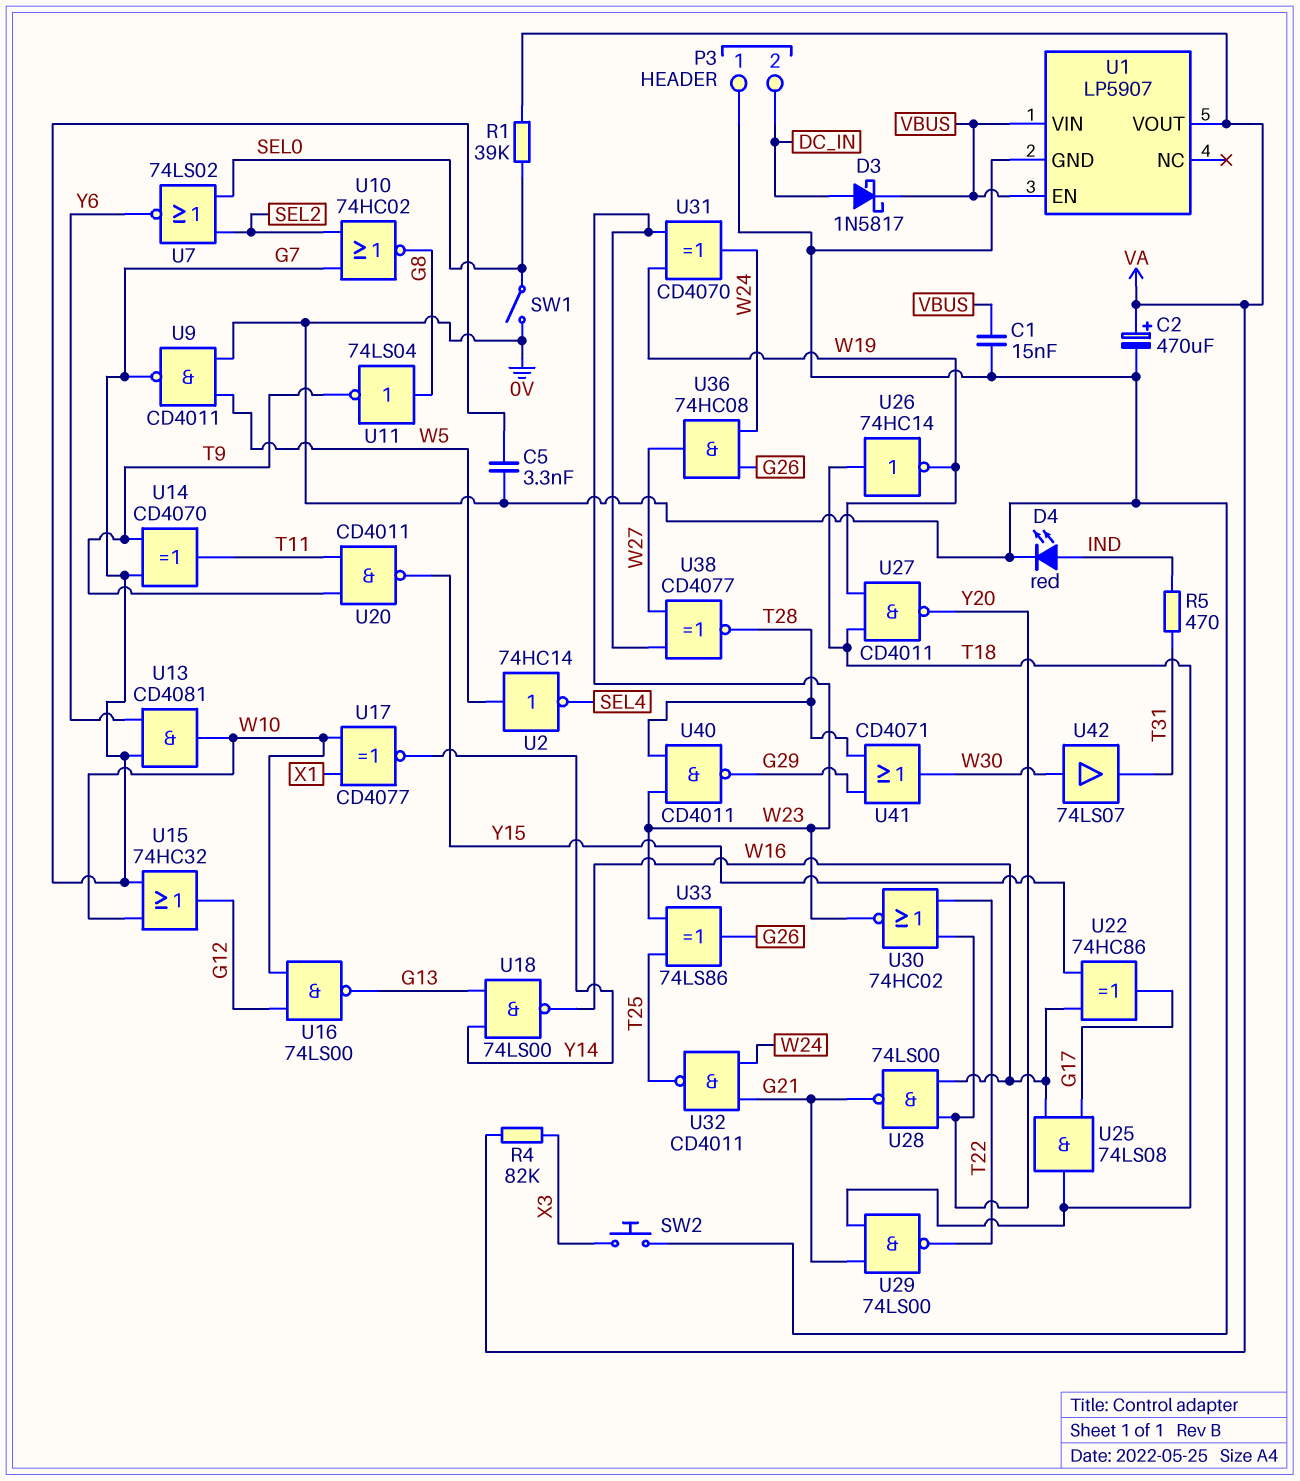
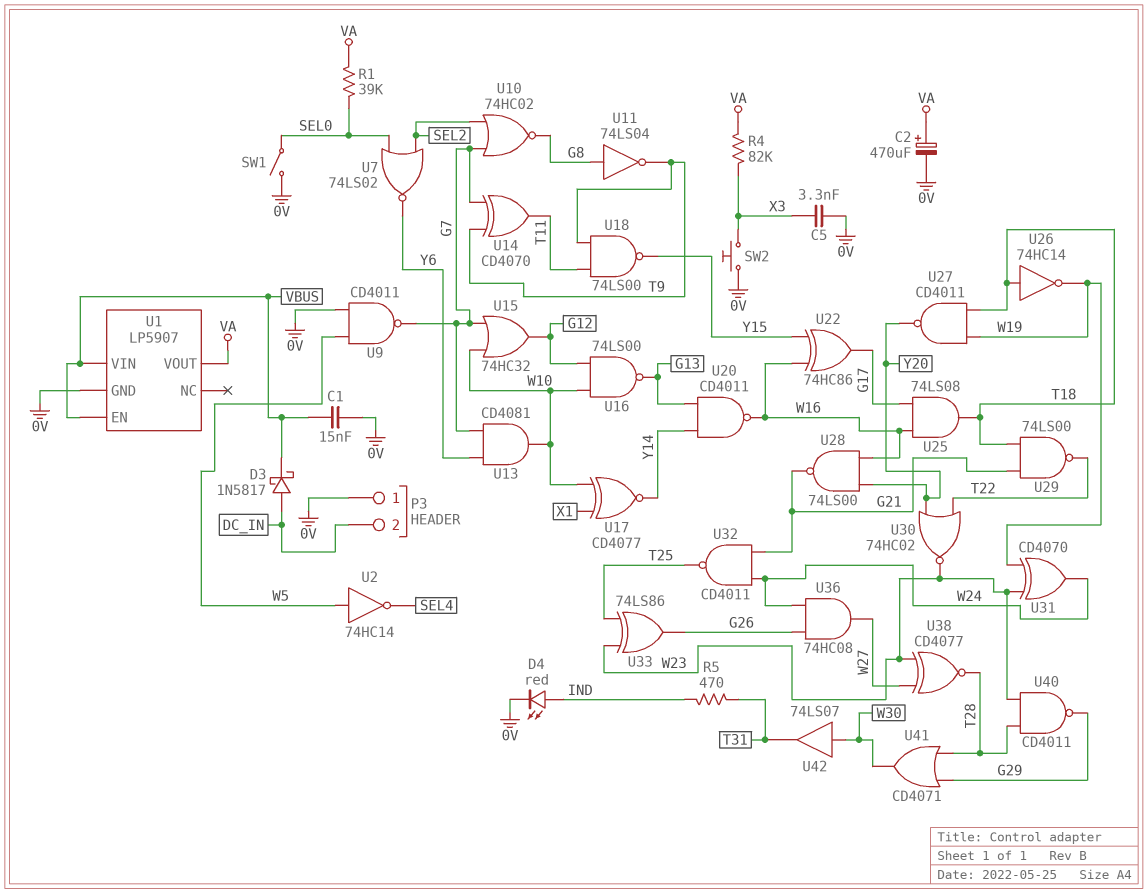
C5: 3.3nF (0V, G7) -> 3.3nF (0V, X3)
U18: NAND 74LS00 (in G13, in Y14, out W16) -> NAND 74LS00 (in T9, in T11, out Y15)
U20: NAND CD4011 (in T9, in T11, out Y15) -> NAND CD4011 (in G13, in Y14, out W16)

